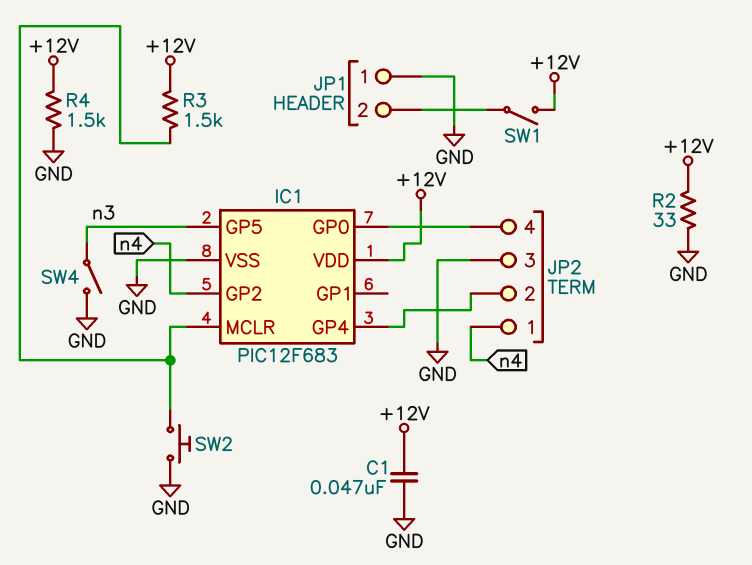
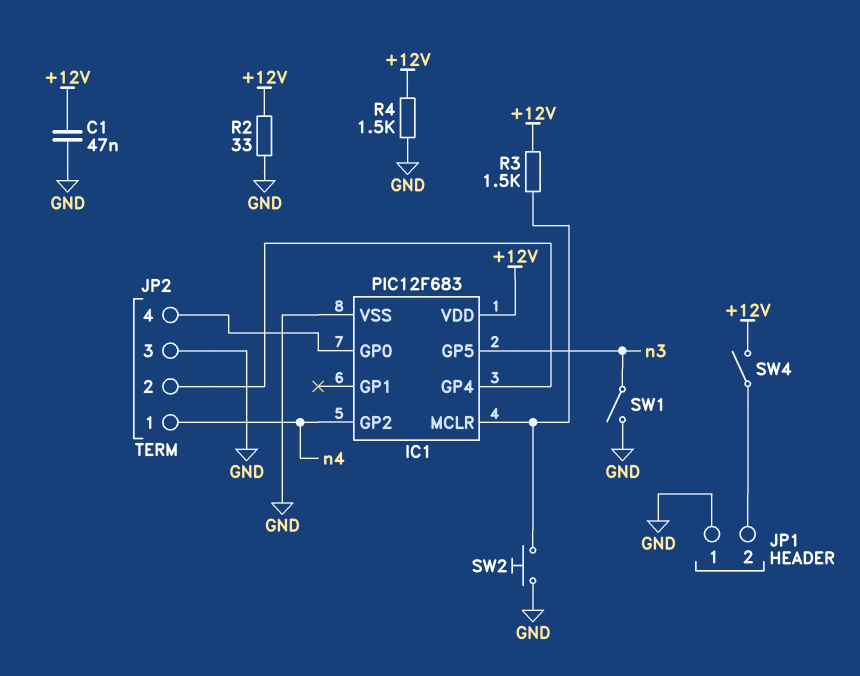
SW1: switch (+12V, JP1/2) -> switch (GND, n3)
SW4: switch (GND, n3) -> switch (+12V, JP1/2)

